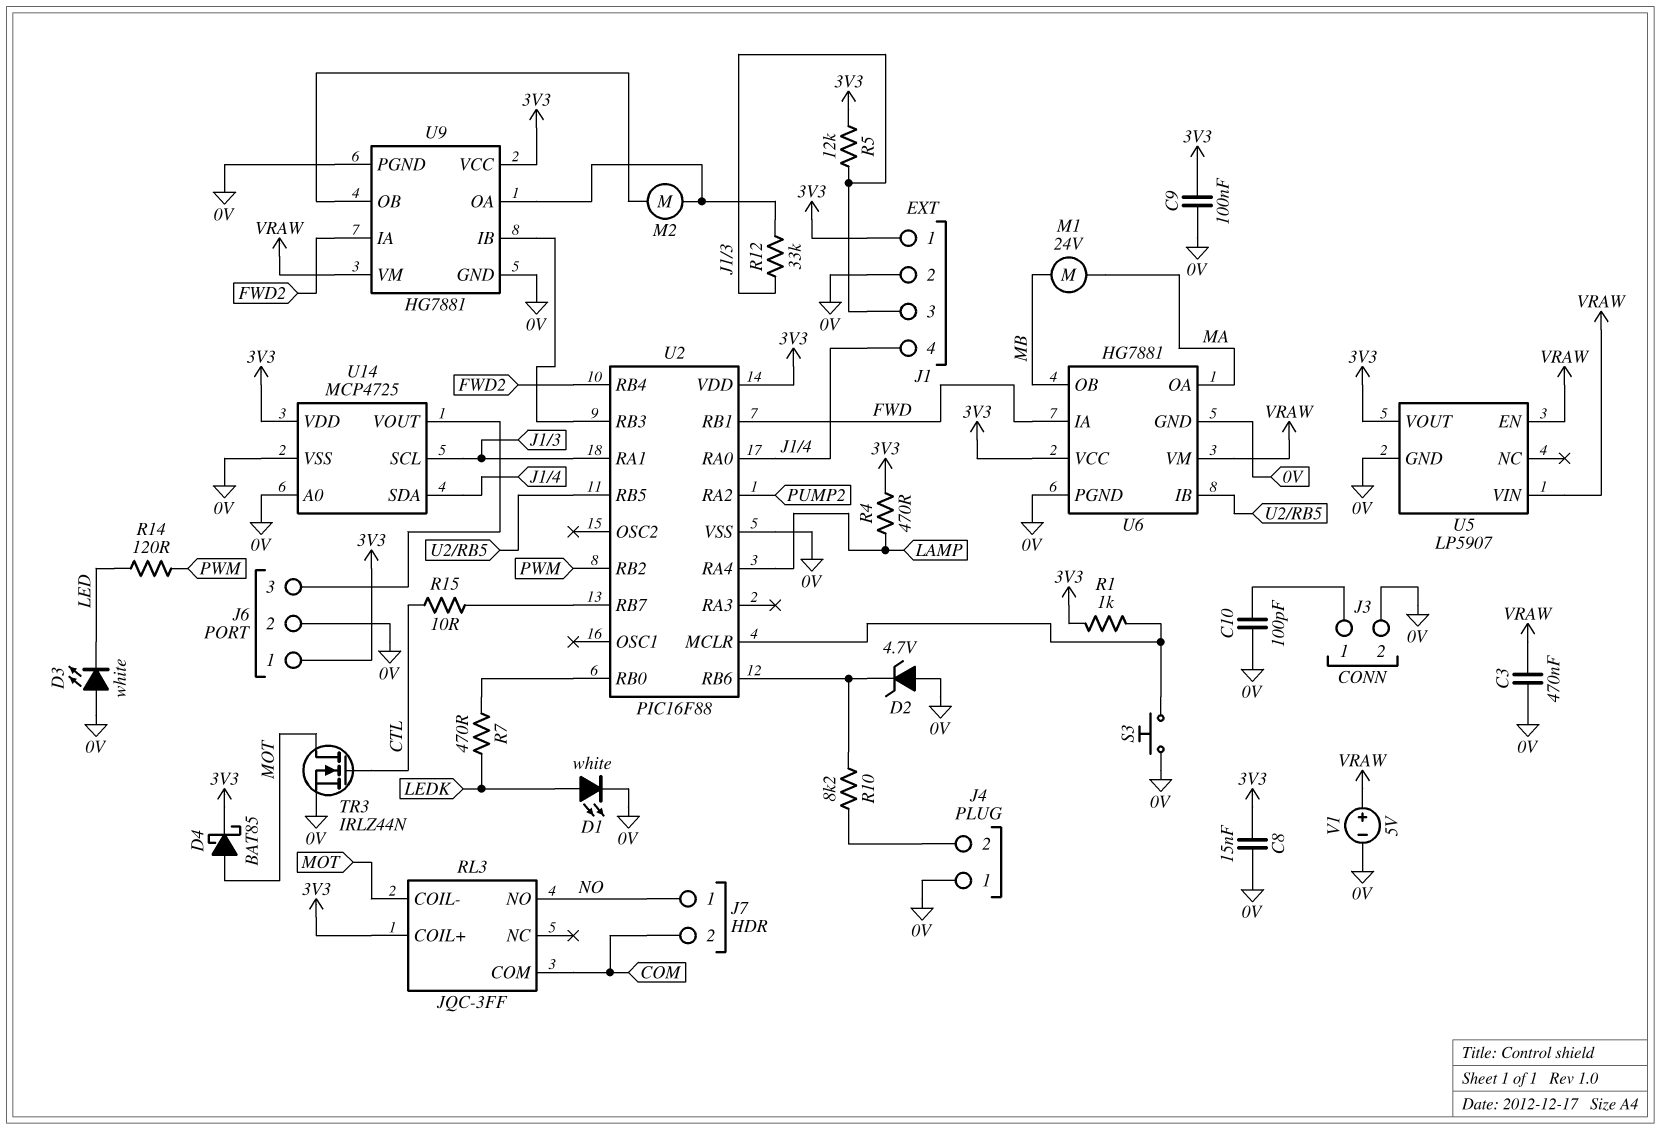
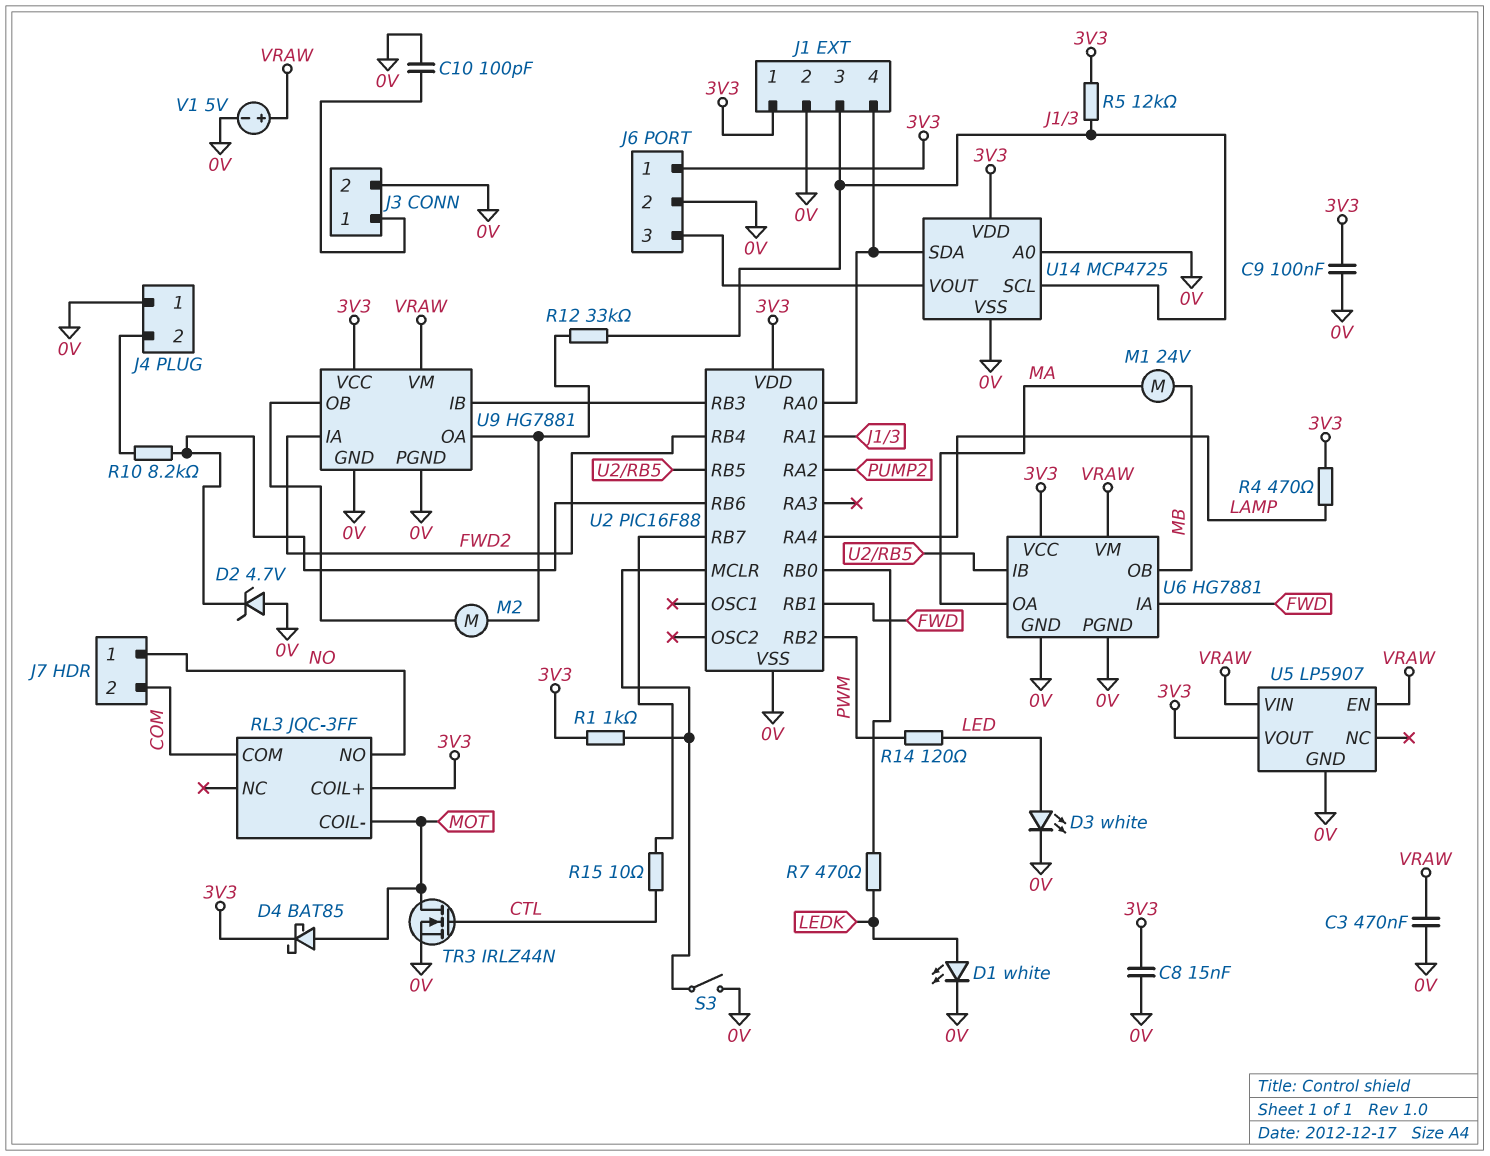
D3: LED white (A 0V, K LED) -> LED white (A LED, K 0V)
S3: button (0V, U2/MCLR) -> switch (0V, U2/MCLR)

